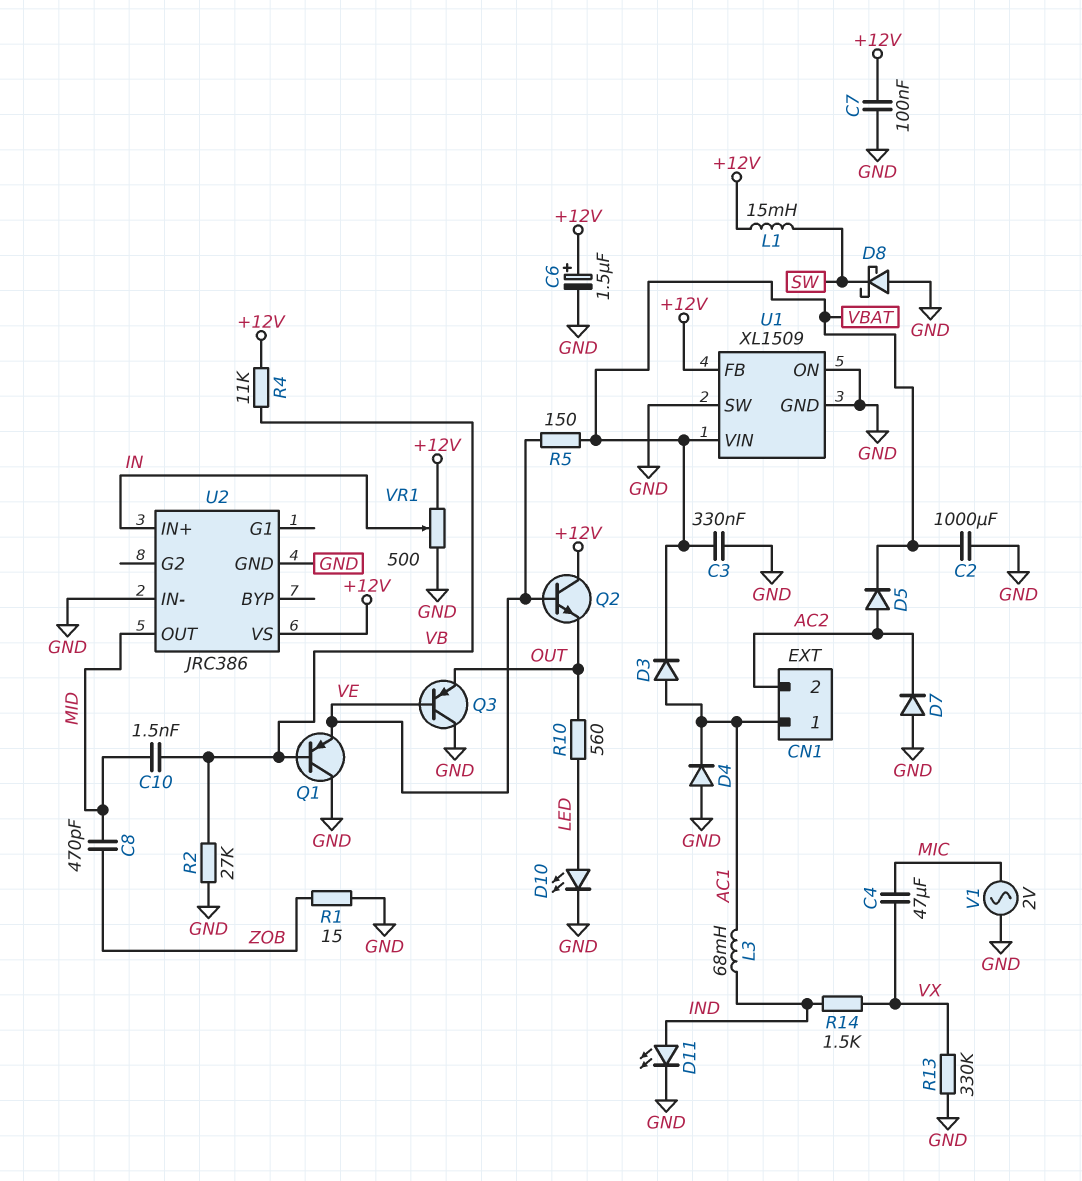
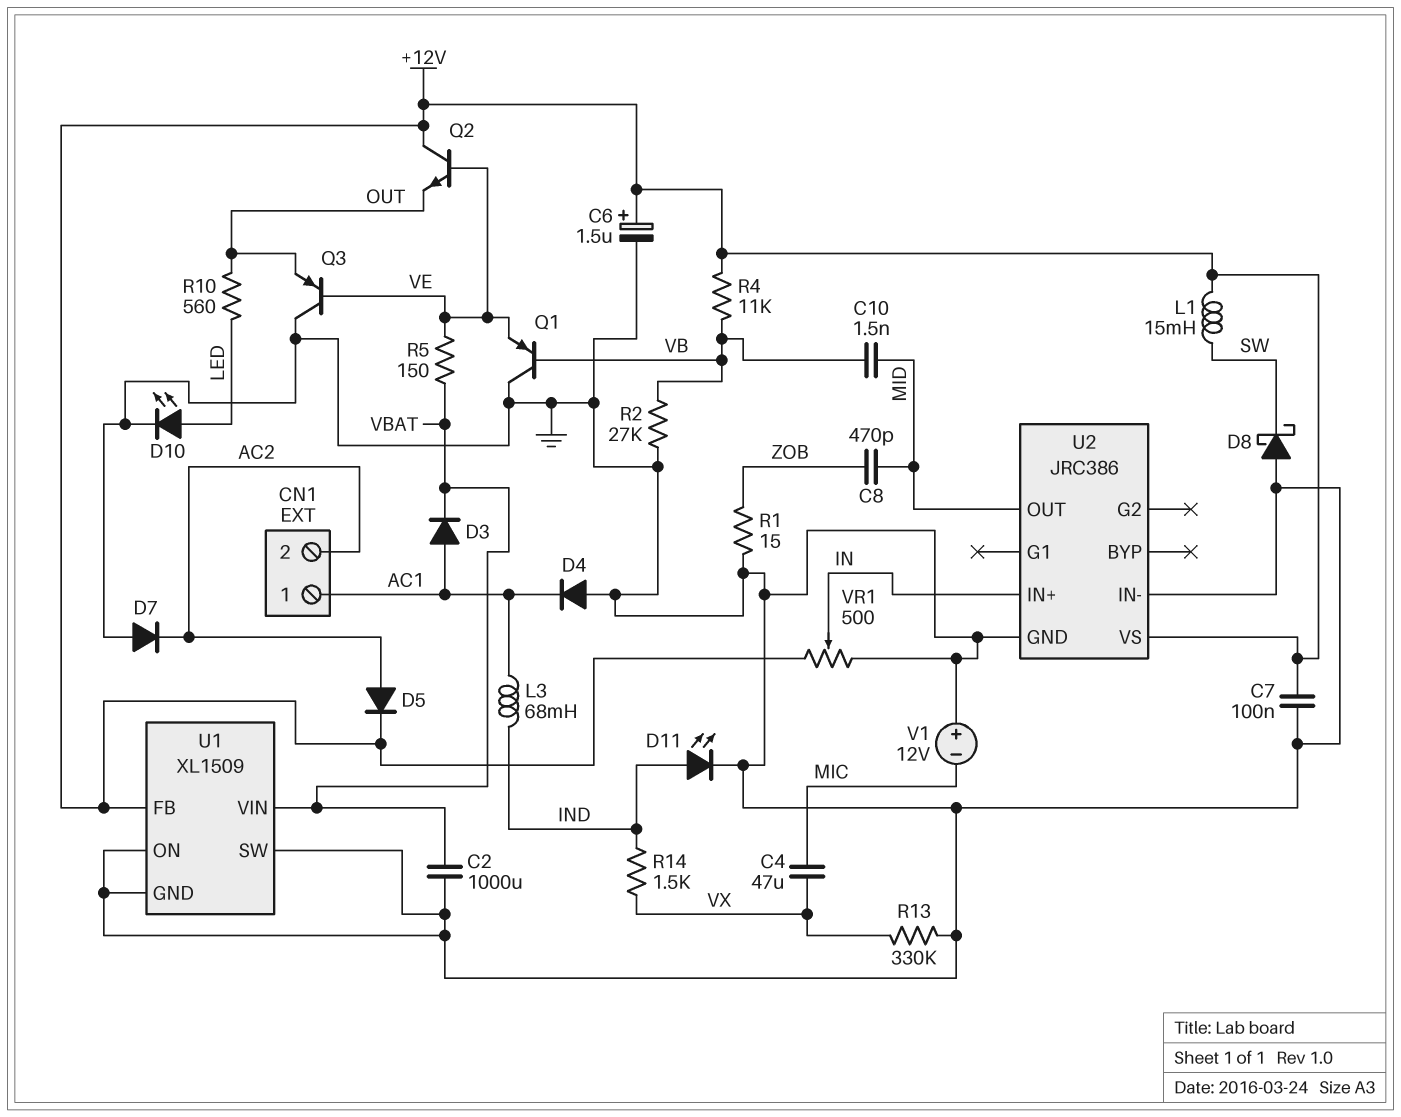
C3: 330nF (GND, VBAT) -> none
D5: diode (A AC2, K VBAT) -> diode (A AC2, K +12V)
V1: AC 2V (GND, MIC) -> 12V (plus GND, minus MIC)

